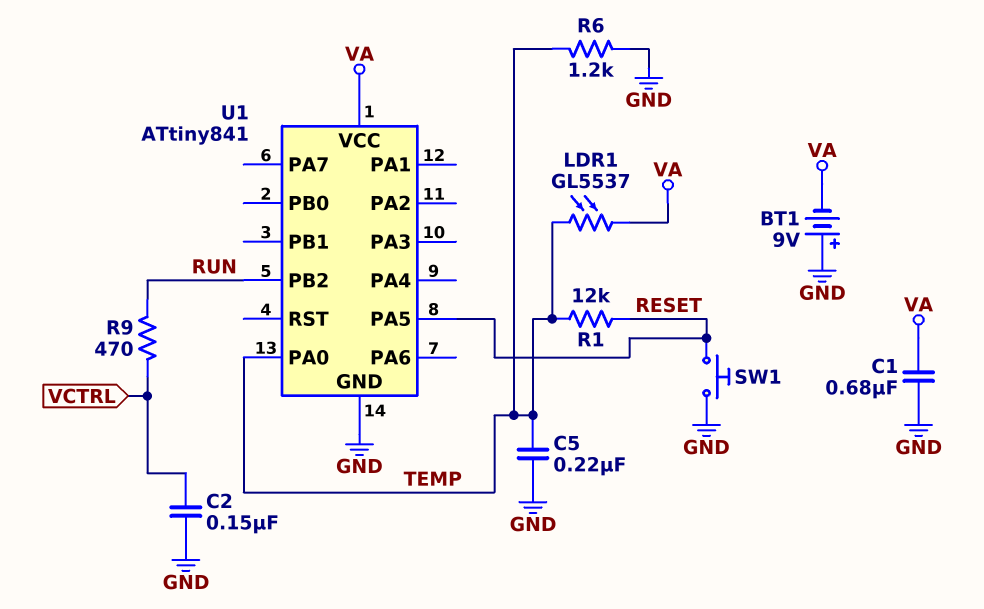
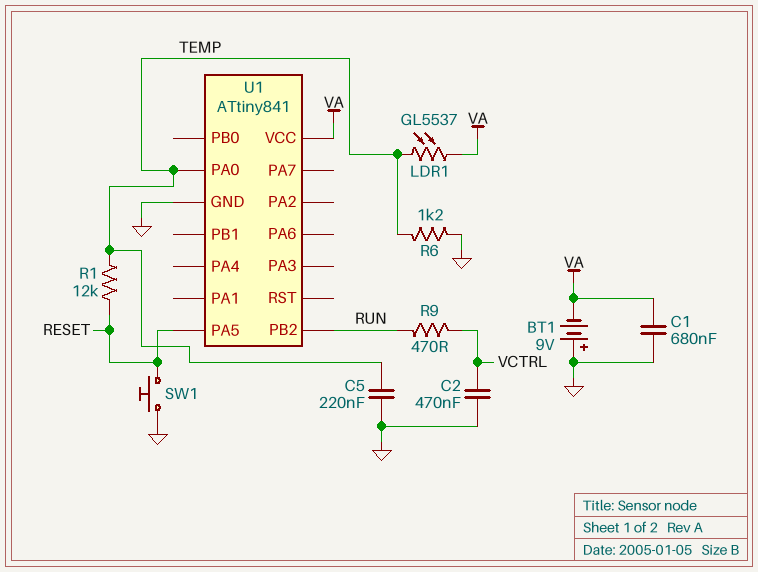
C2: 150nF (GND, VCTRL) -> 470nF (GND, VCTRL)

